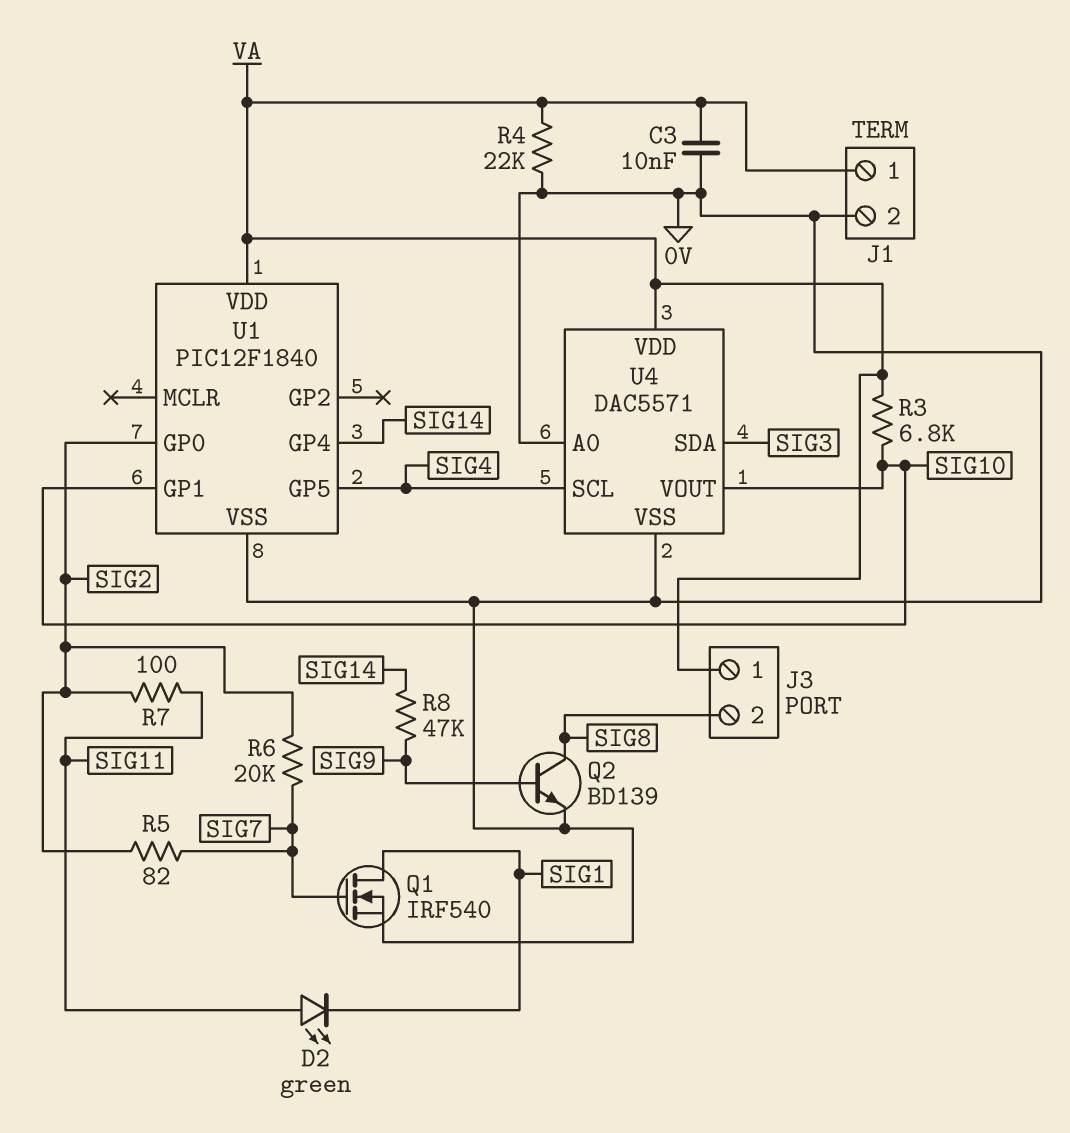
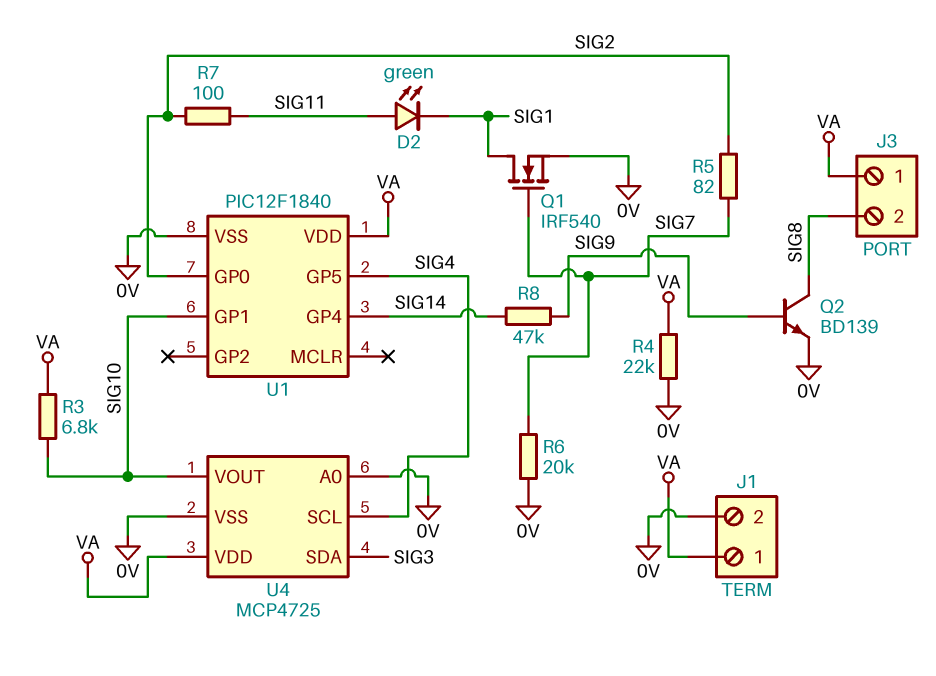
C3: 10nF (0V, VA) -> none
R6: 20k (SIG2, SIG7) -> 20k (0V, SIG7)
U4: DAC5571 -> MCP4725

